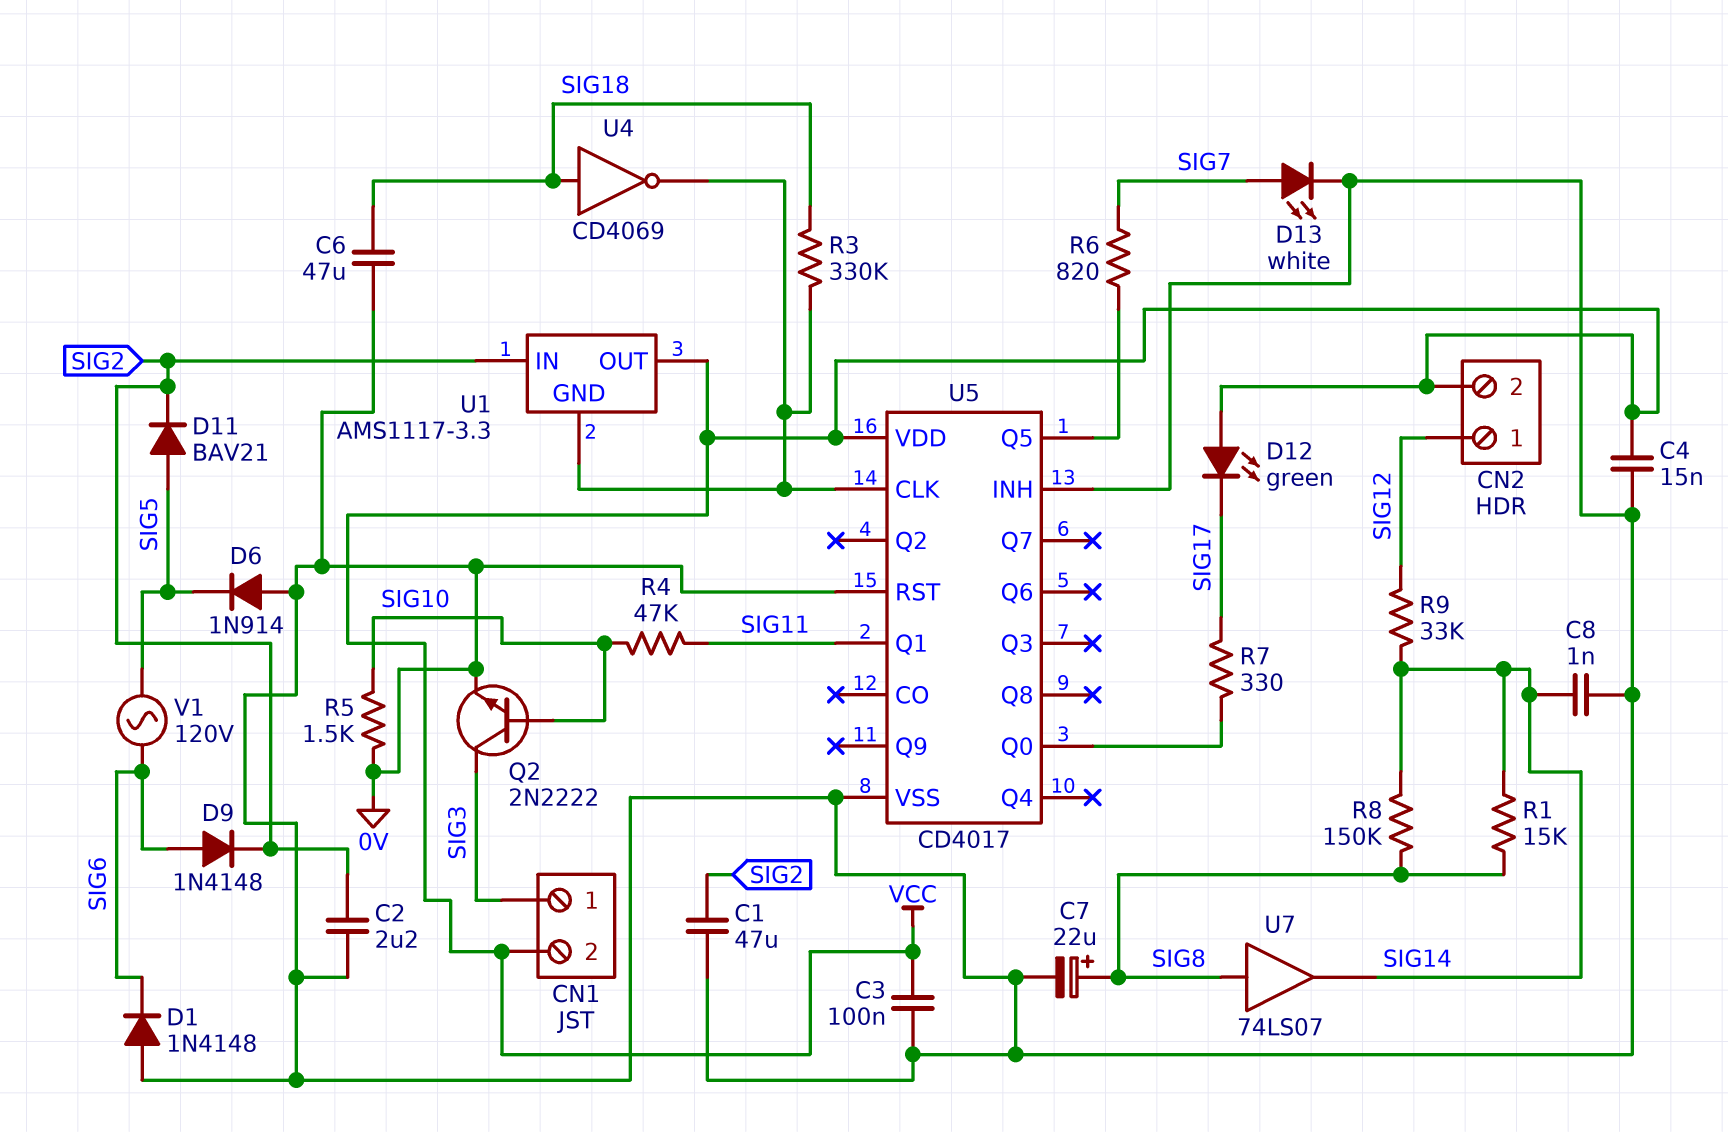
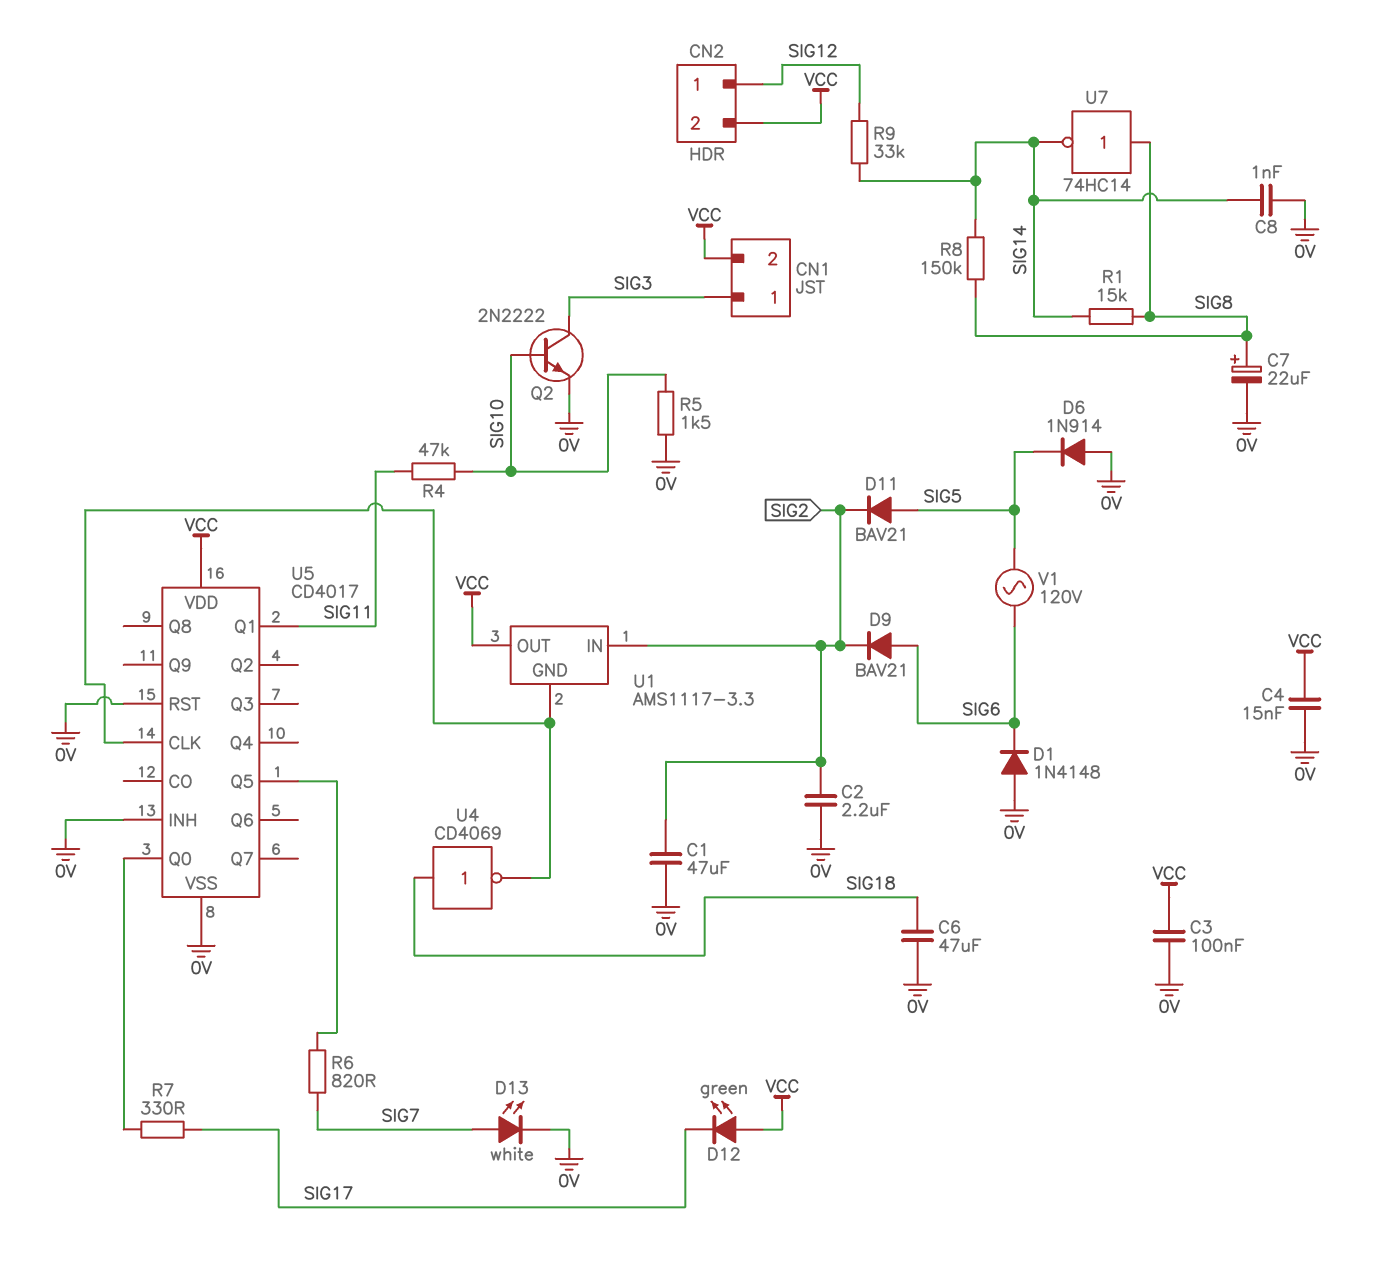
D9: diode 1N4148 (A SIG6, K SIG2) -> diode BAV21 (A SIG6, K SIG2)
R3: 330k (SIG18, U1/GND) -> none
U7: buffer 74LS07 (in SIG8, out SIG14) -> NOT 74HC14 (in SIG8, out SIG14)

